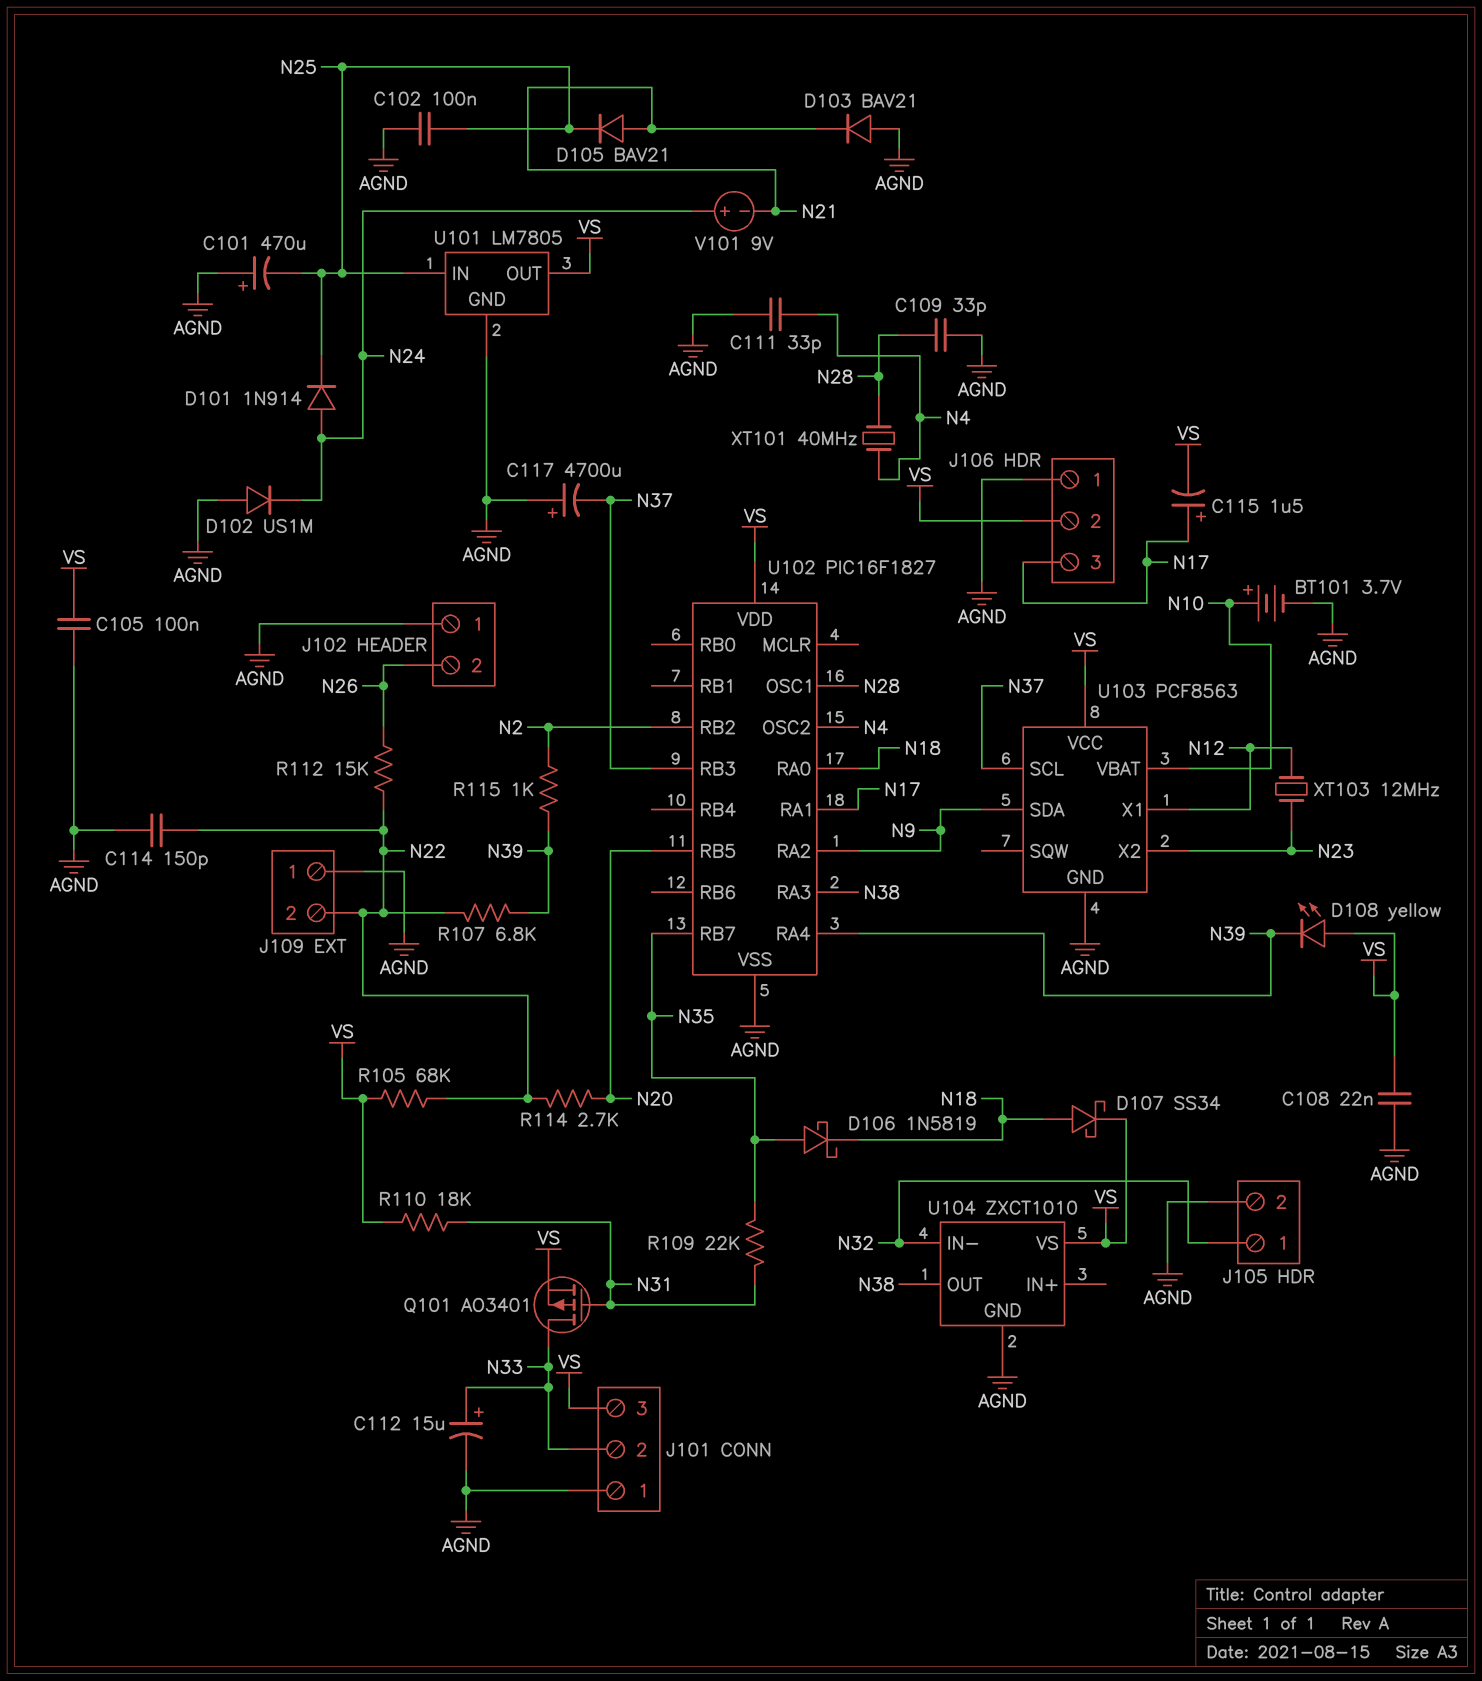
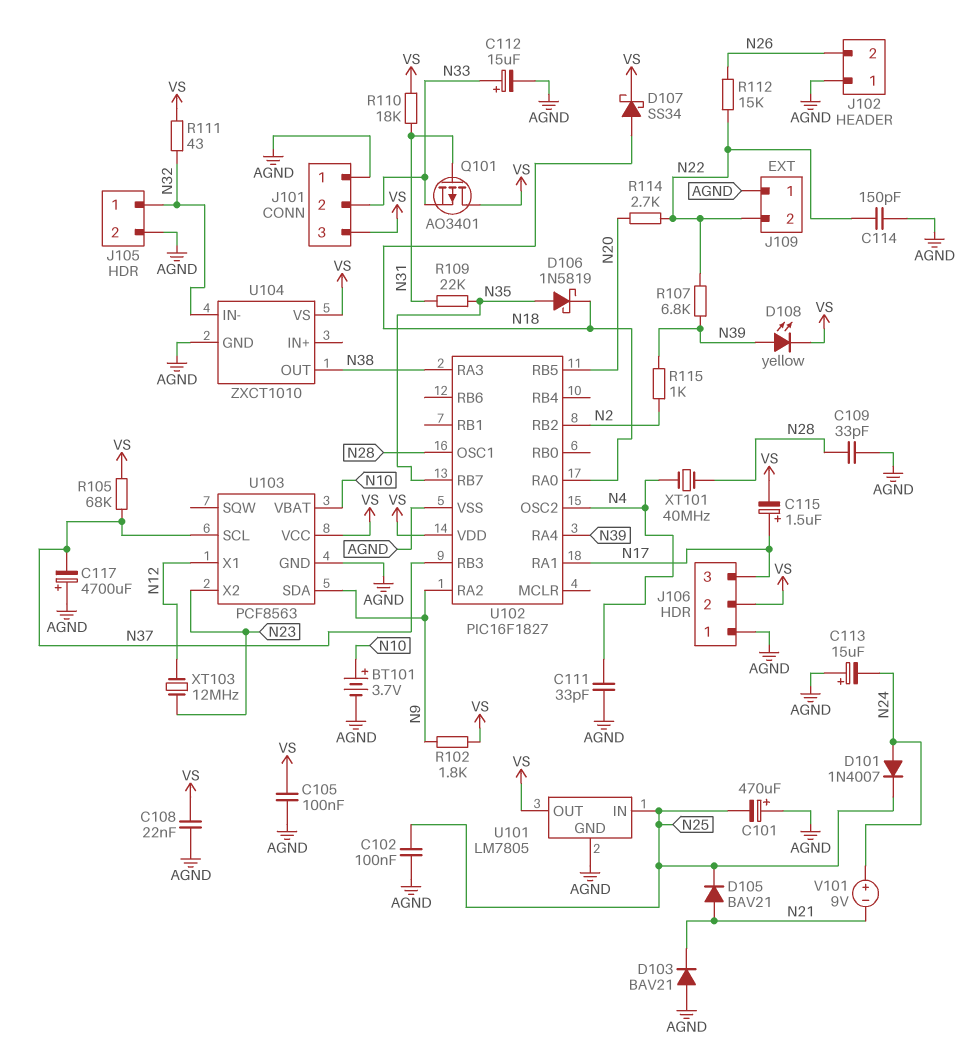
C113: none -> 15uF (plus AGND, minus N24)
D101: diode 1N914 (A N24, K N25) -> diode 1N4007 (A N24, K N25)
D102: diode US1M (A AGND, K N24) -> none
D108: LED yellow (A VS, K N39) -> LED yellow (A N39, K VS)
Q101: PMOS AO3401 (G N31, D N33, S VS) -> PMOS AO3401 (G N31, D VS, S N33)
R102: none -> 1.8k (N9, VS)
R105: 68k (N22, VS) -> 68k (N37, VS)
R111: none -> 43 (N32, VS)

